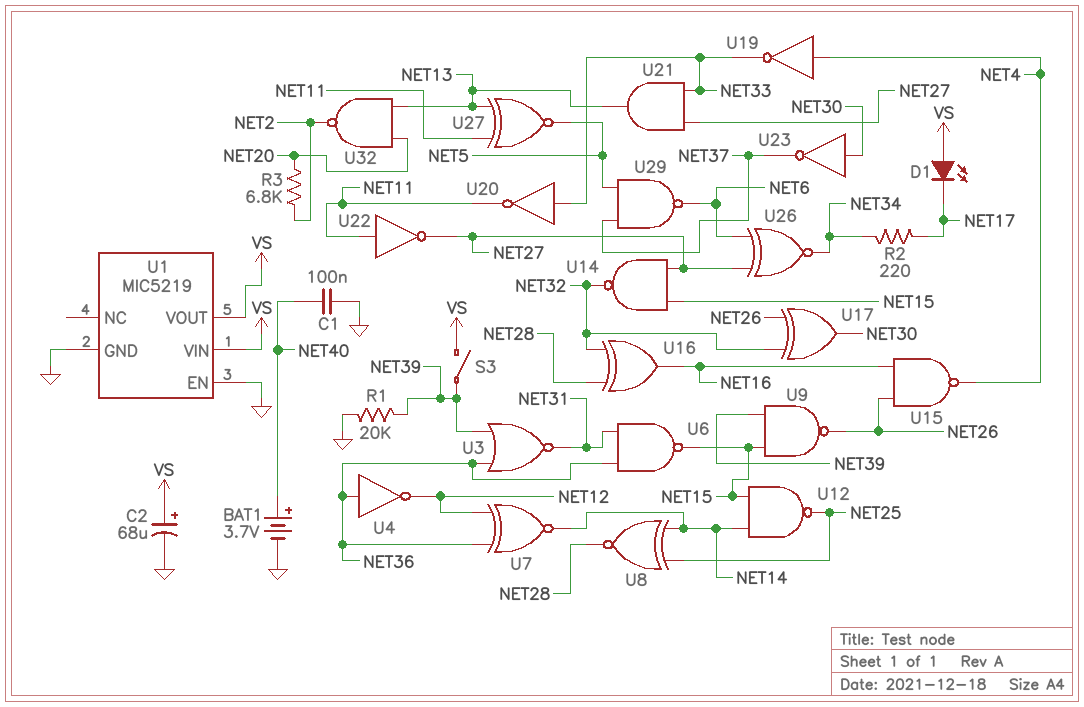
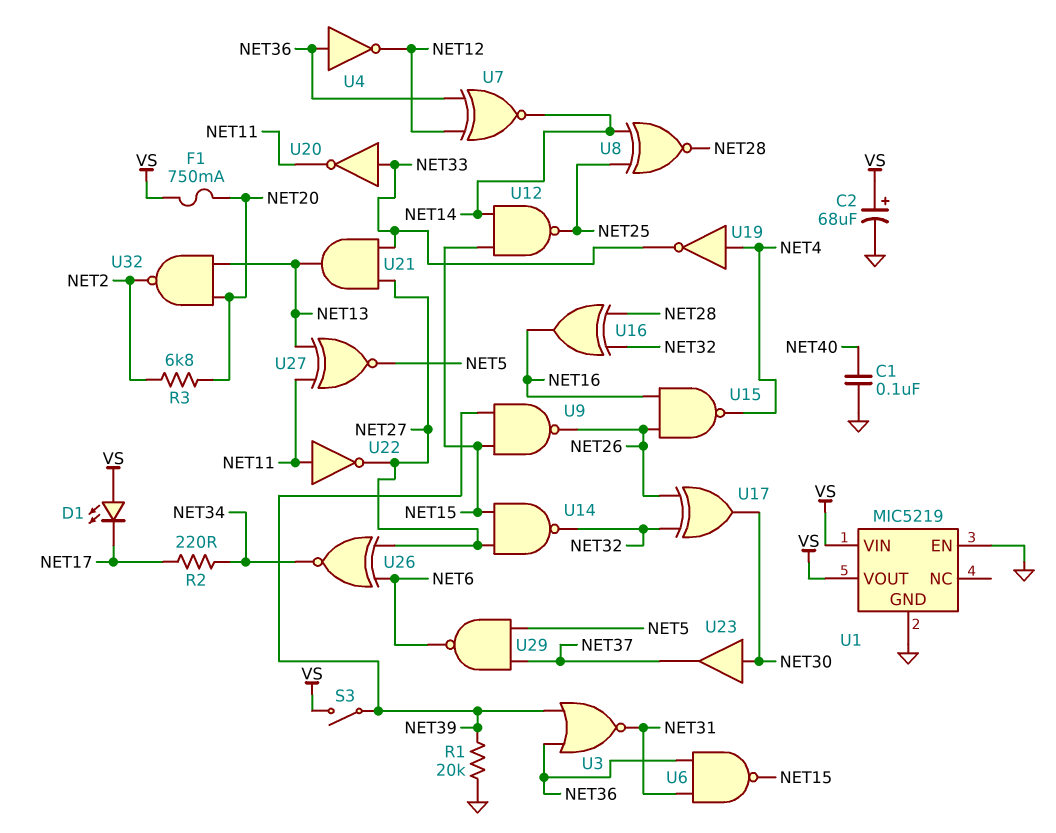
BAT1: 3.7V (plus NET40, minus GND) -> none
F1: none -> 750mA (NET20, VS)
U23: NOT (in NET30, out NET37) -> buffer (in NET30, out NET37)

